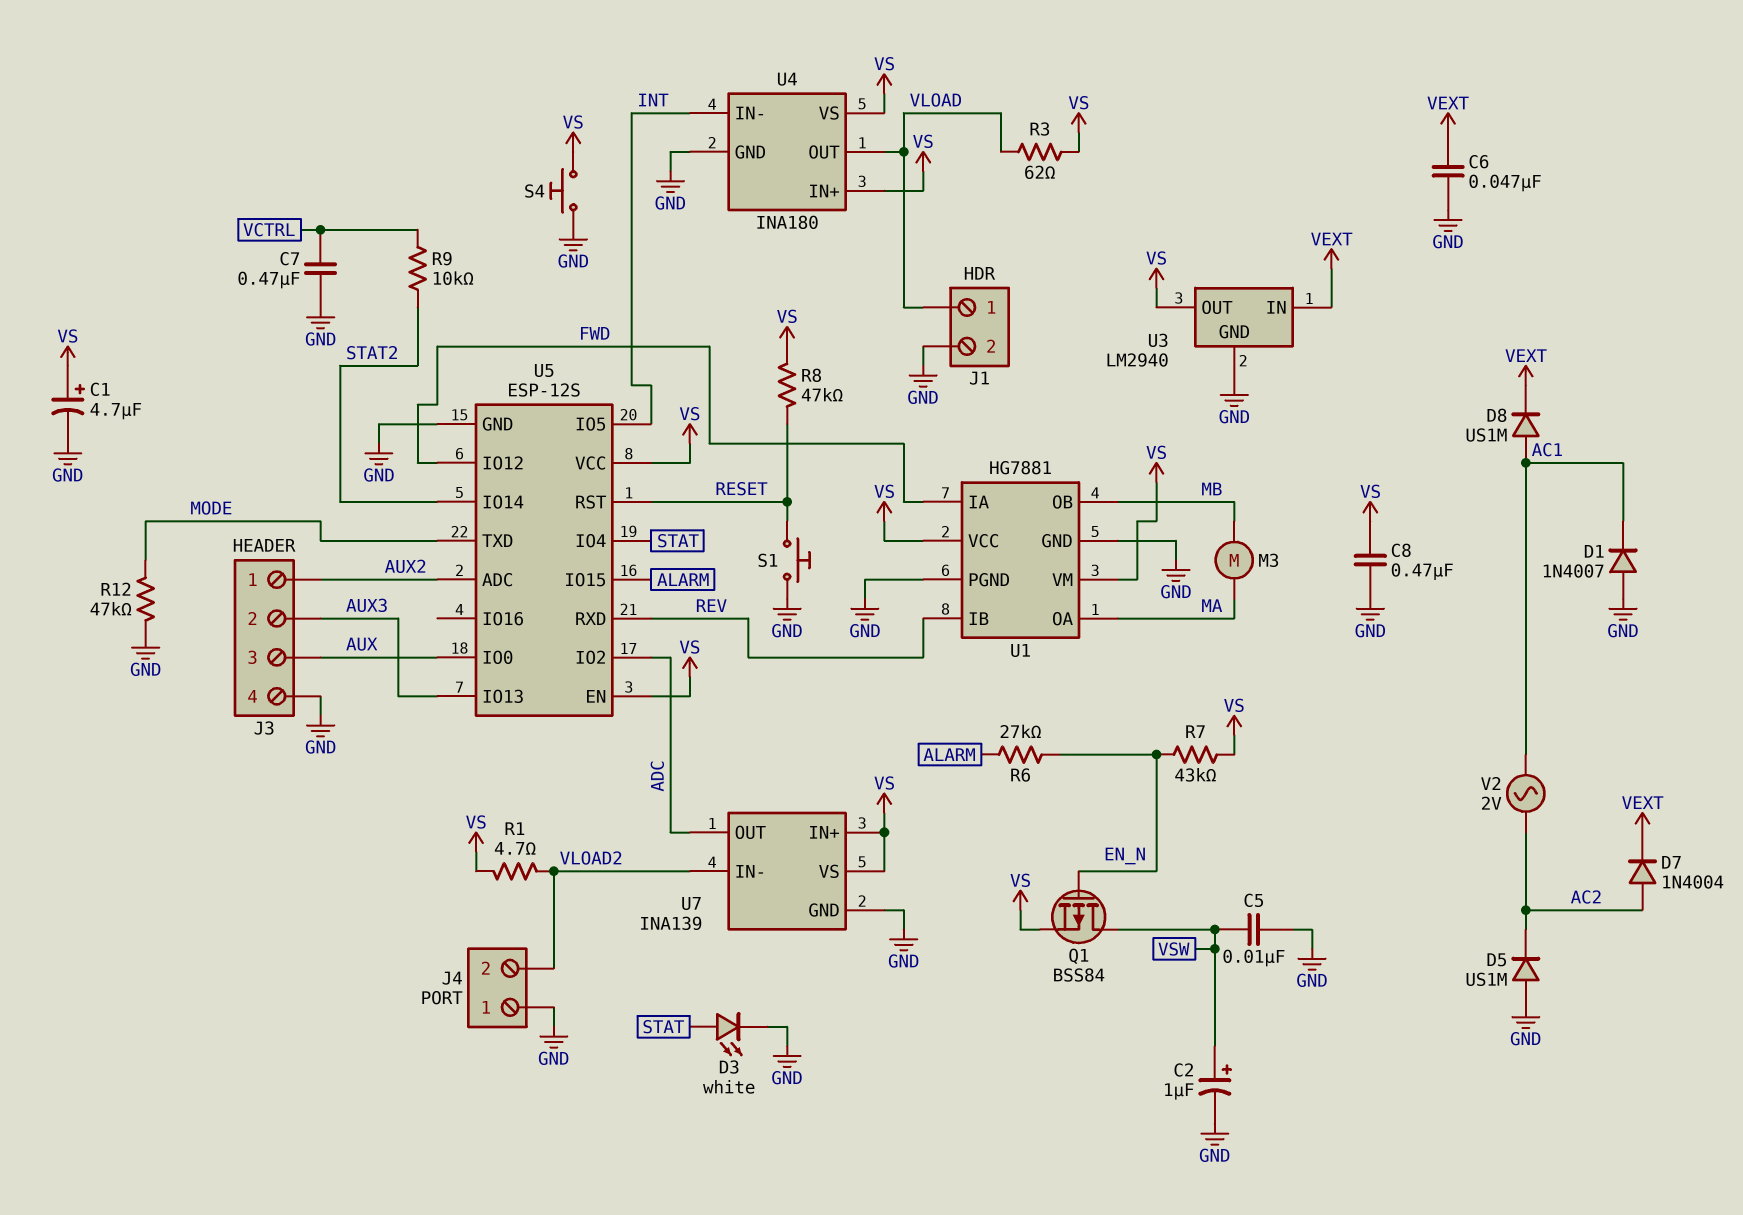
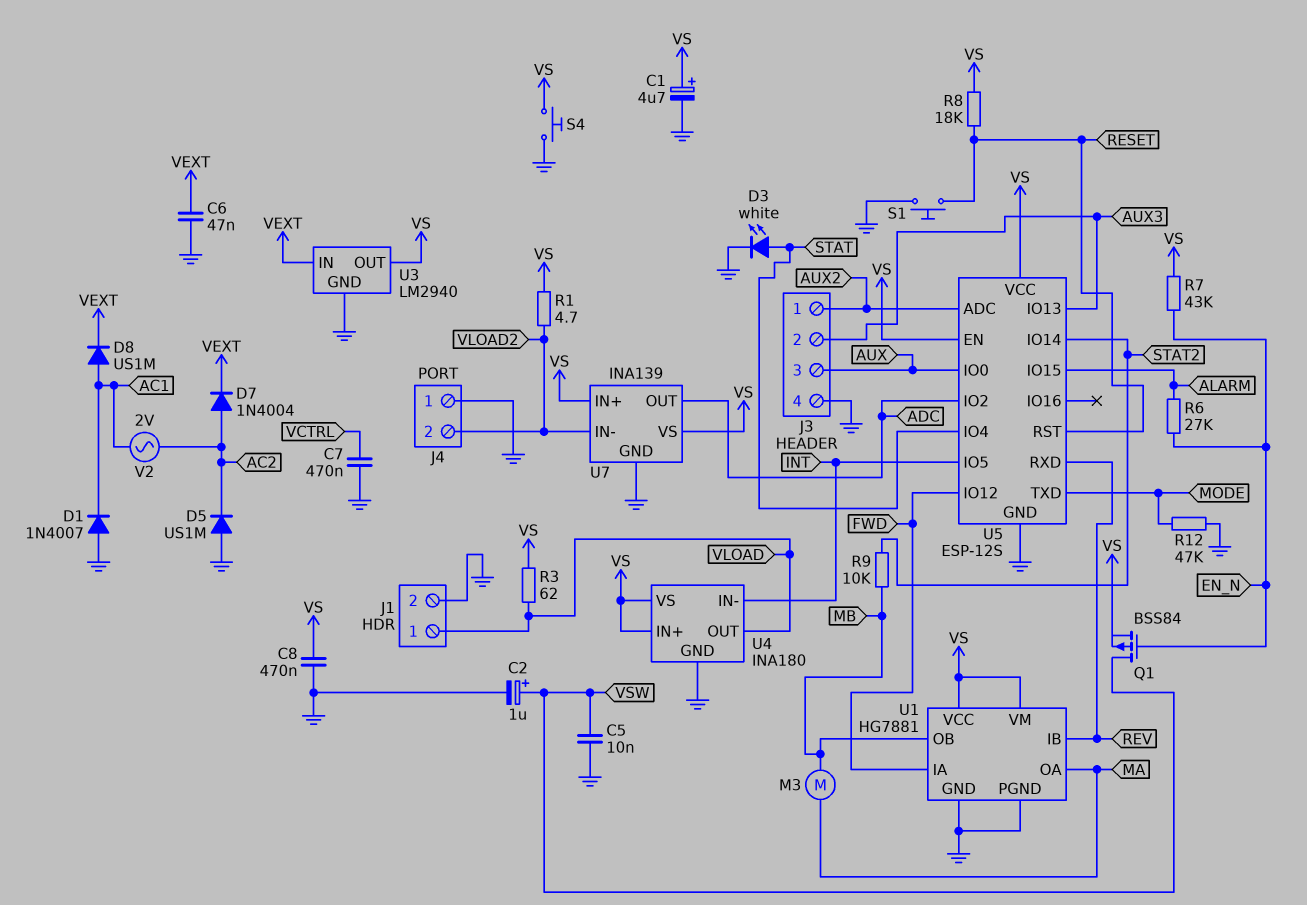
R8: 47k (RESET, VS) -> 18k (RESET, VS)
R9: 10k (STAT2, VCTRL) -> 10k (MB, STAT2)

